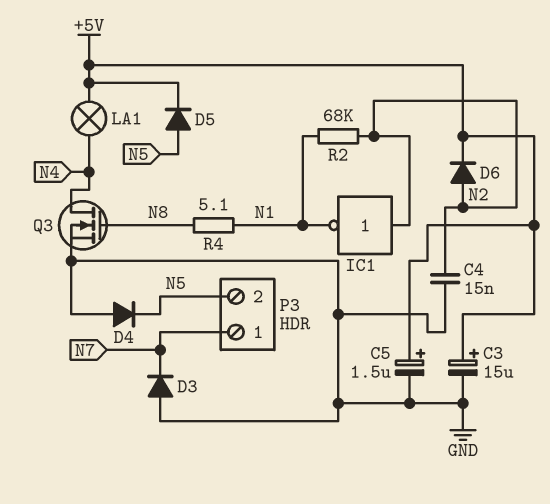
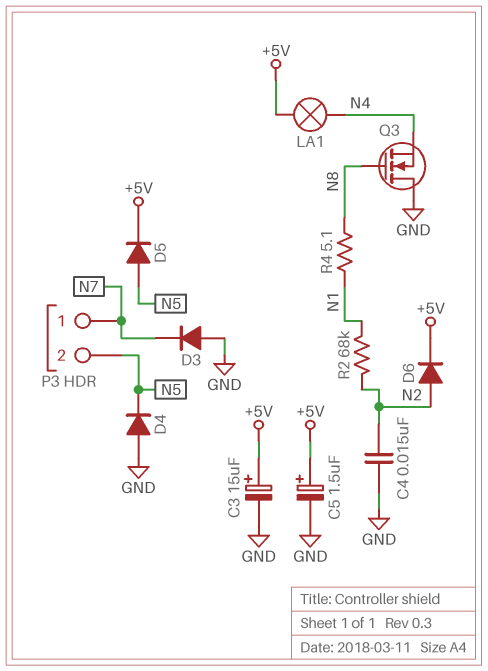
IC1: NOT (in N2, out N1) -> none
Q3: NMOS (G N8, D N4, S GND) -> NMOS (G N8, D GND, S N4)

